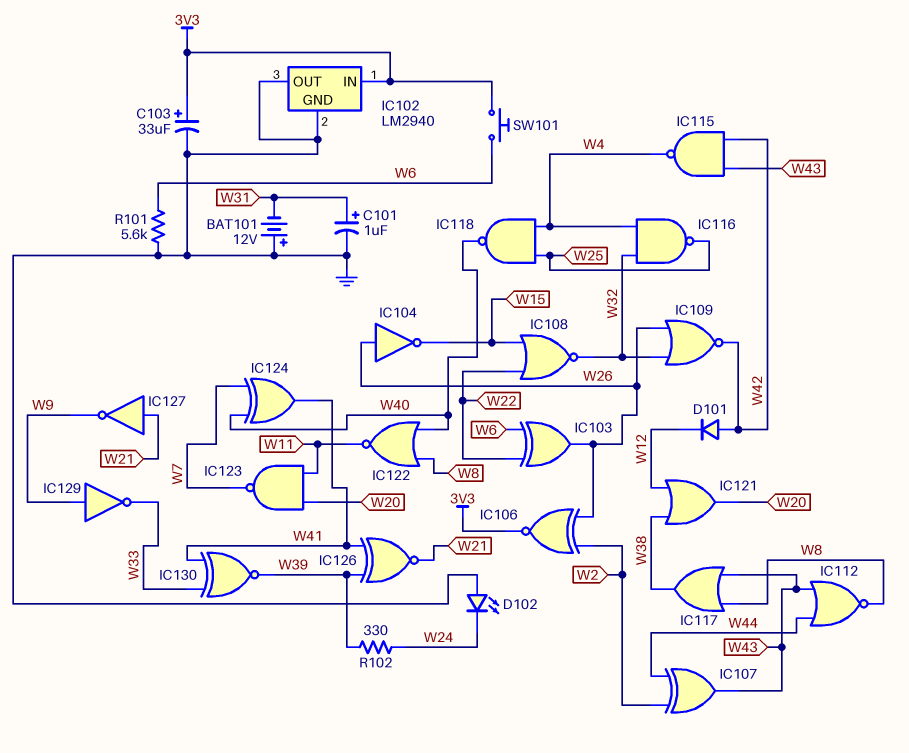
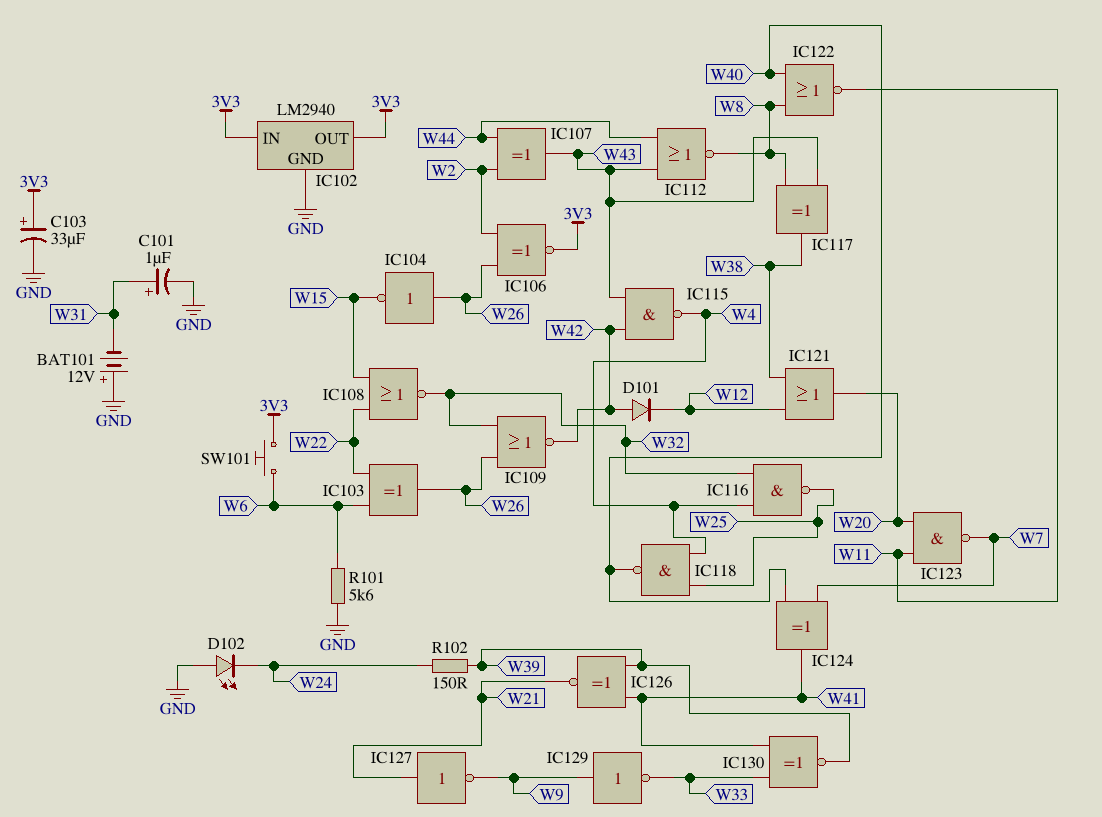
IC102 pin OUT: GND -> 3V3
IC117: OR (in W8, in W43, out W38) -> XOR (in W8, in W43, out W38)
R102: 330 (W24, W39) -> 150 (W24, W39)

